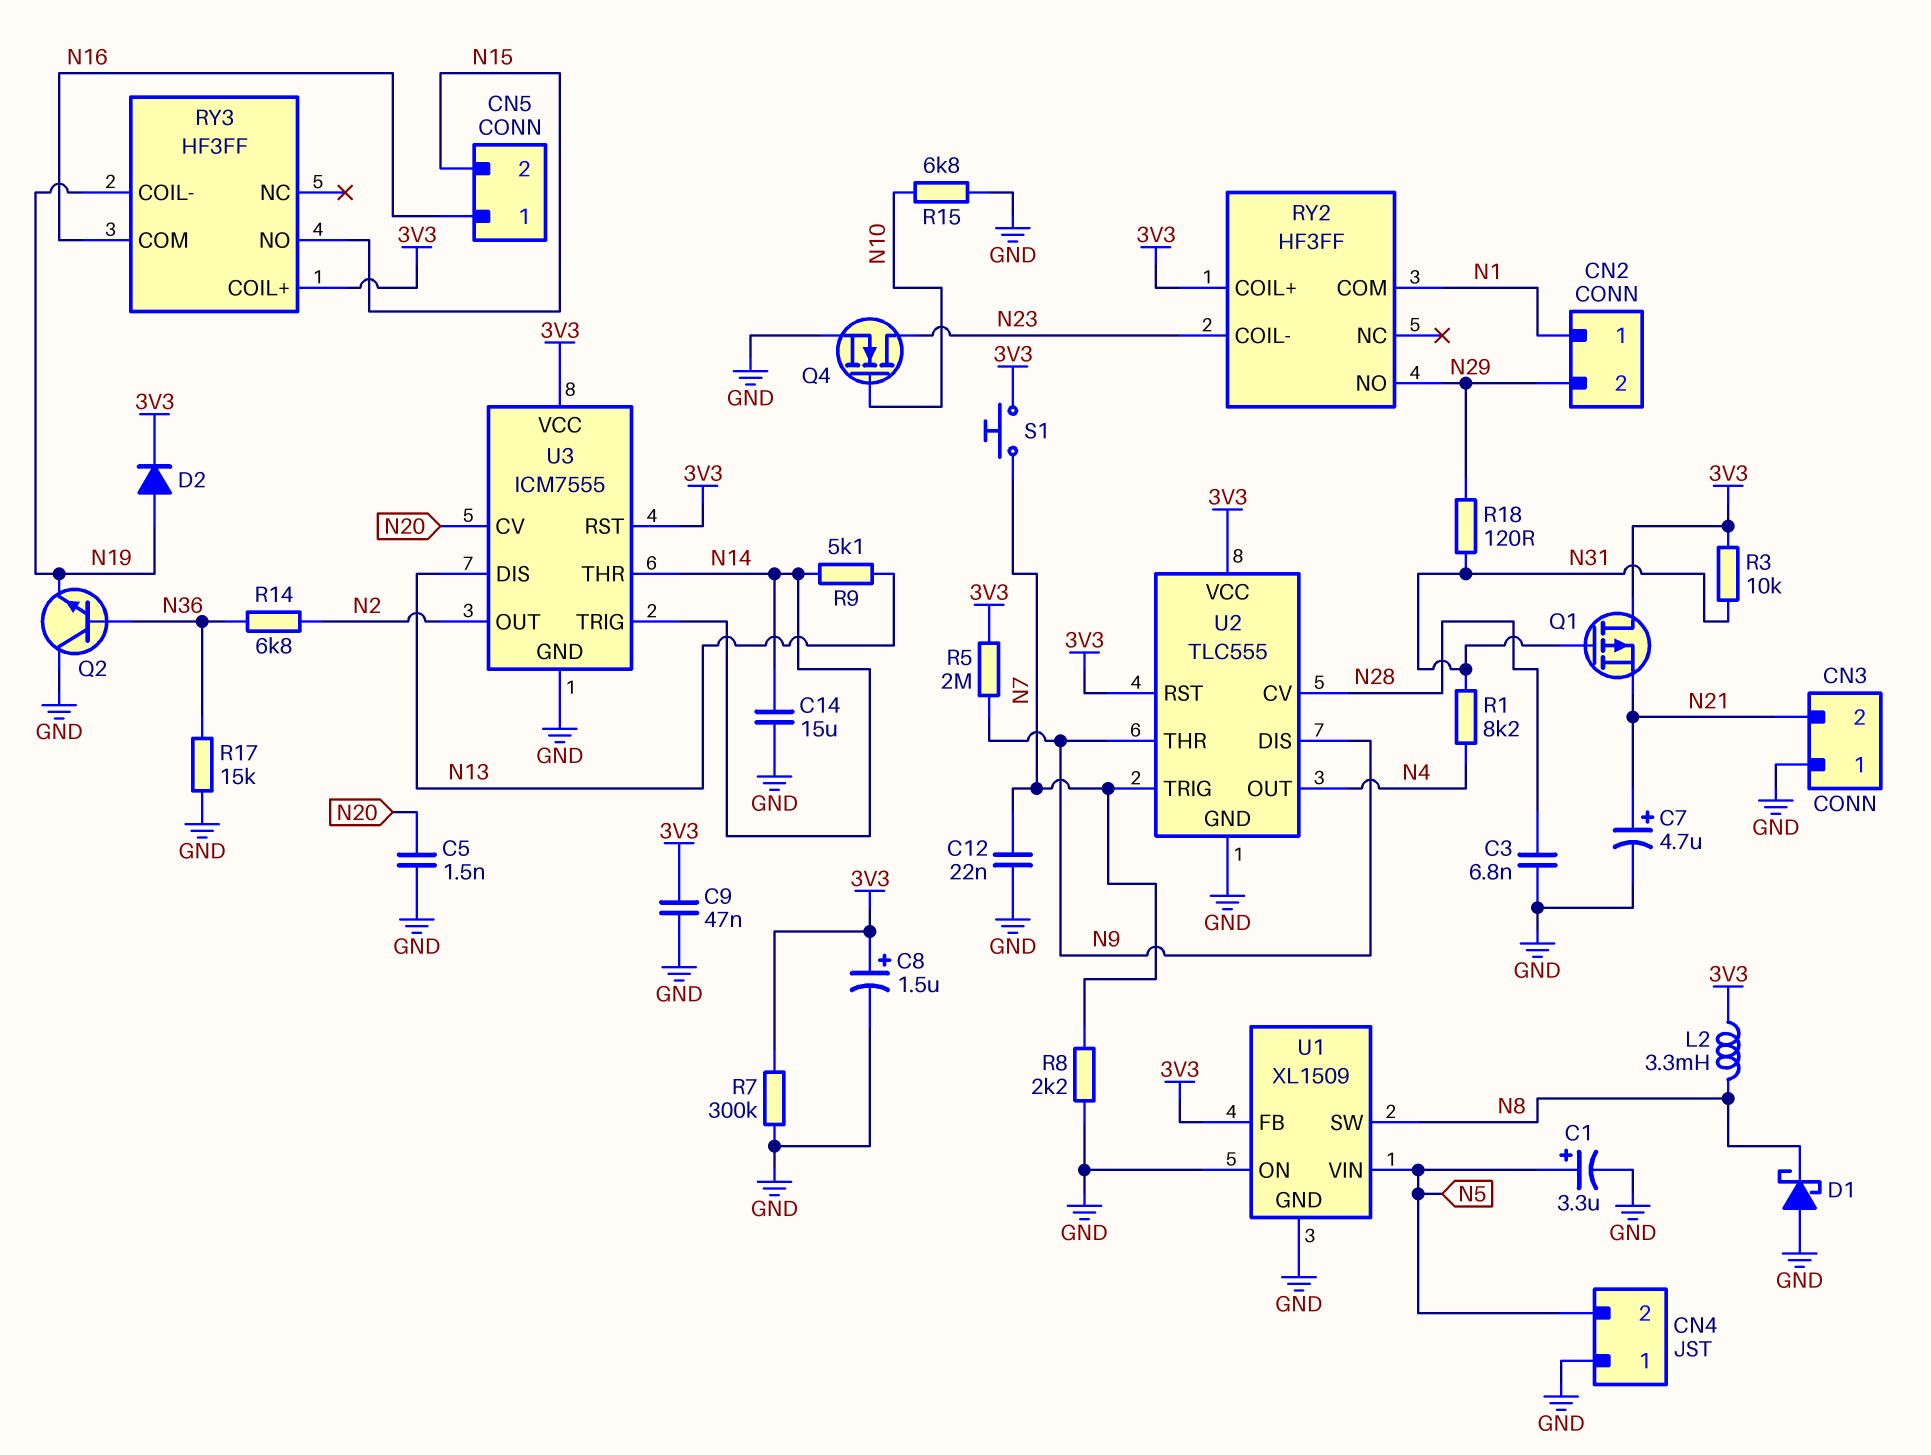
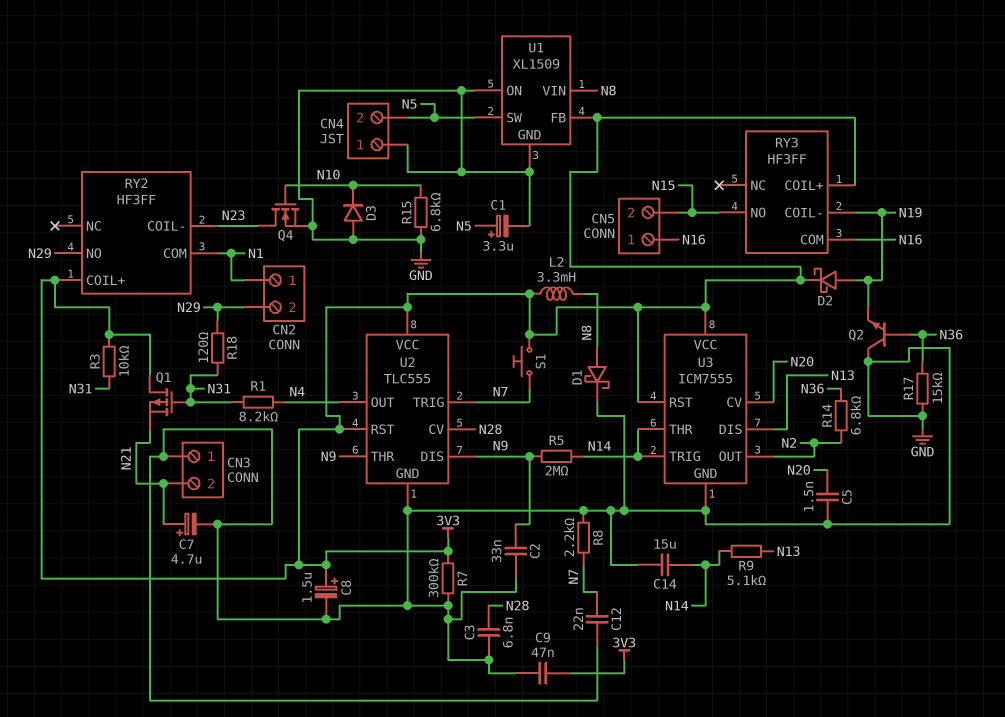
C2: none -> 33nF (GND, N9)
D1: schottky (A GND, K N8) -> schottky (A N8, K GND)
D2: diode (A N19, K 3V3) -> schottky (A N19, K 3V3)
D3: none -> diode (A GND, K N10)
R5: 2M (3V3, N9) -> 2M (N9, N14)
U1 pin SW: N8 -> N5
U1 pin VIN: N5 -> N8

